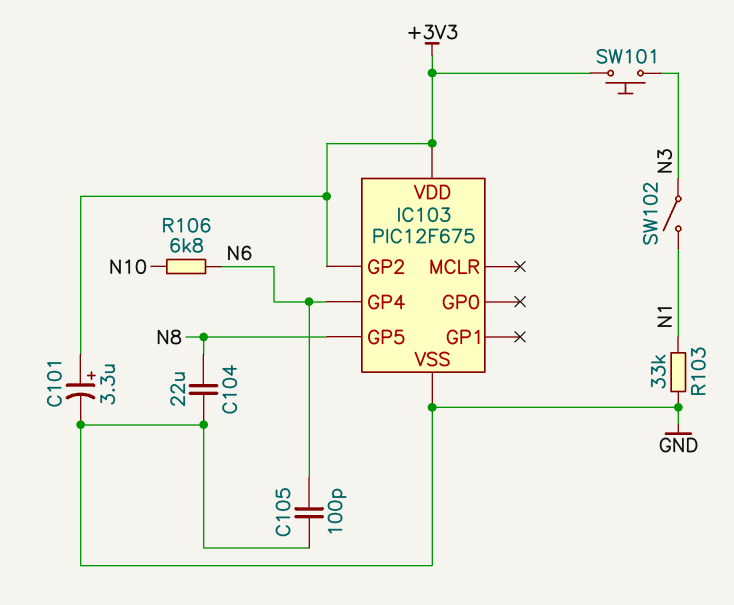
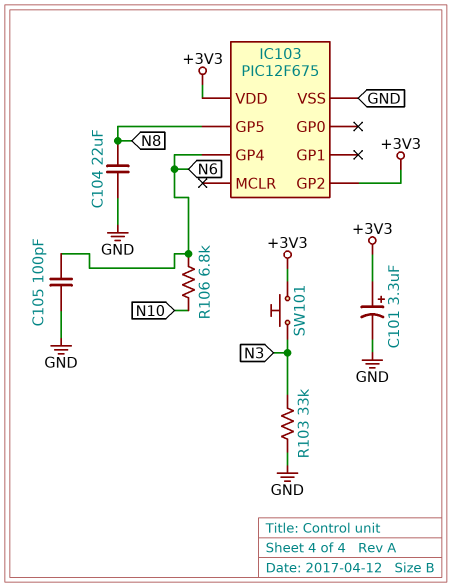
R103: 33k (GND, N1) -> 33k (GND, N3)
SW102: switch (N1, N3) -> none

